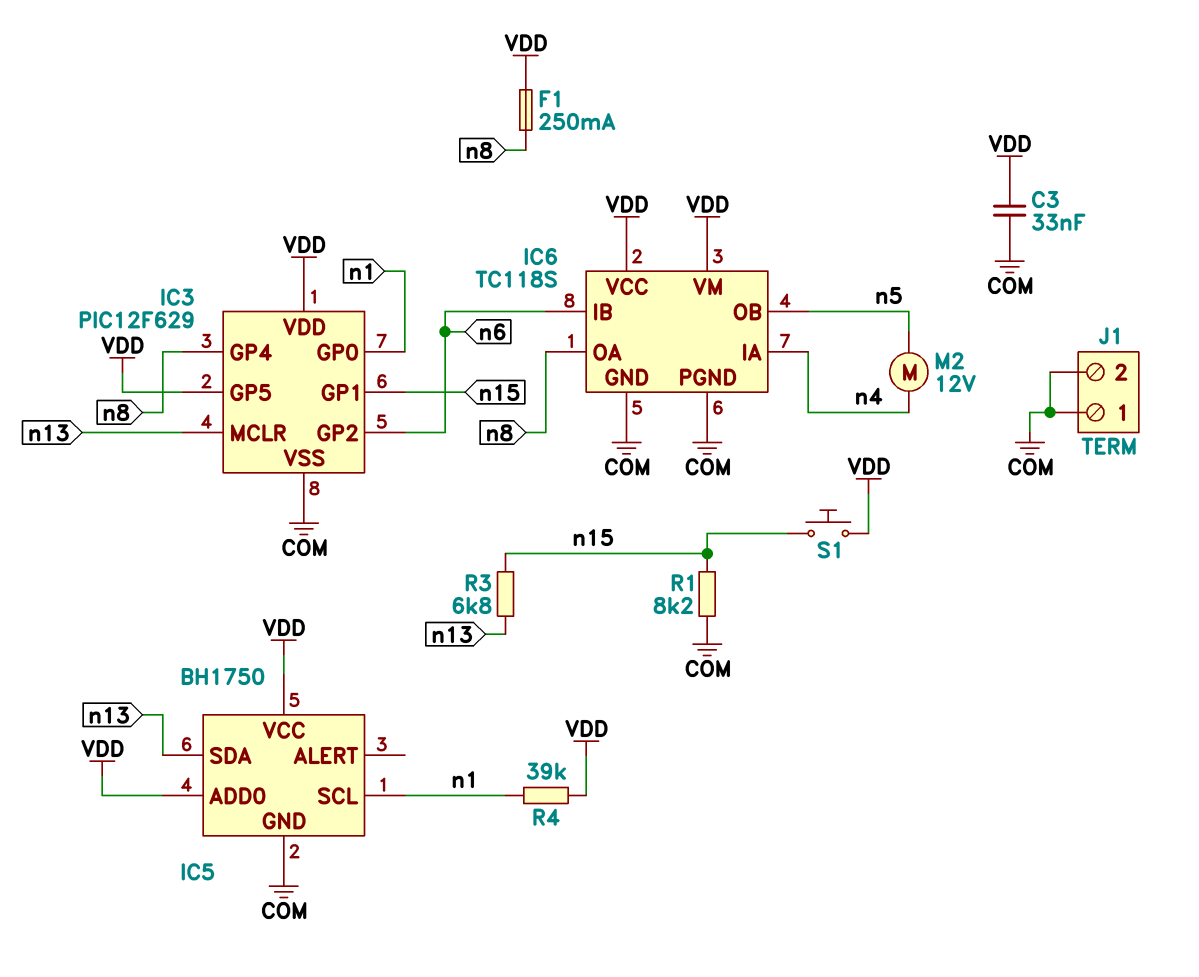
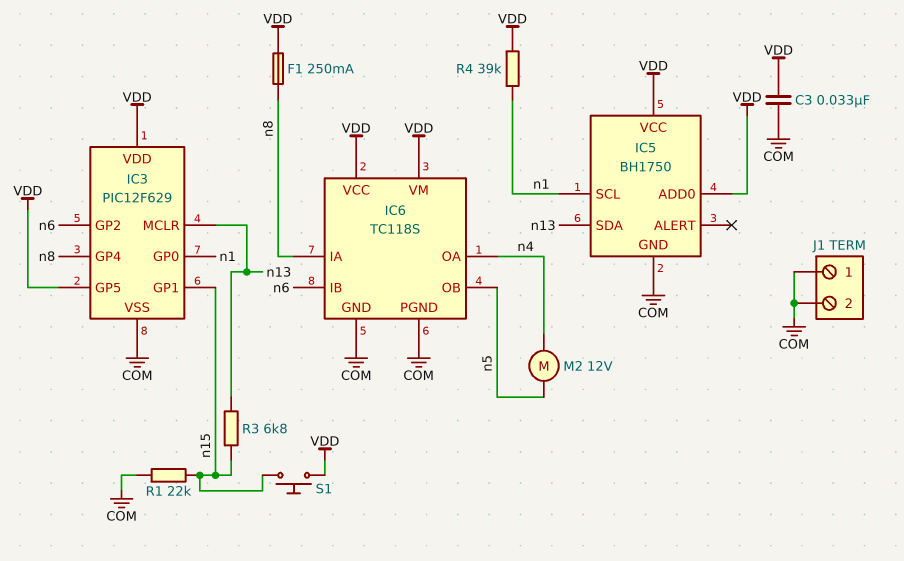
IC6 pin IA: n4 -> n8
IC6 pin OA: n8 -> n4
R1: 8.2k (COM, n15) -> 22k (COM, n15)

